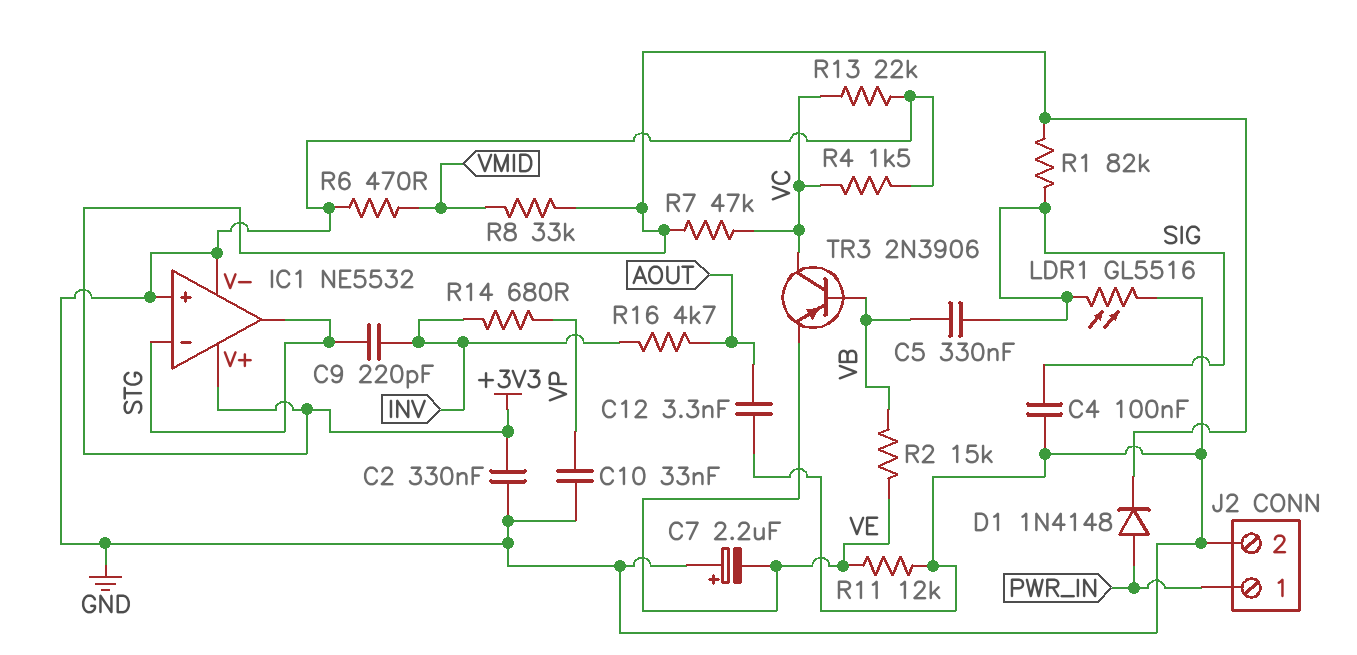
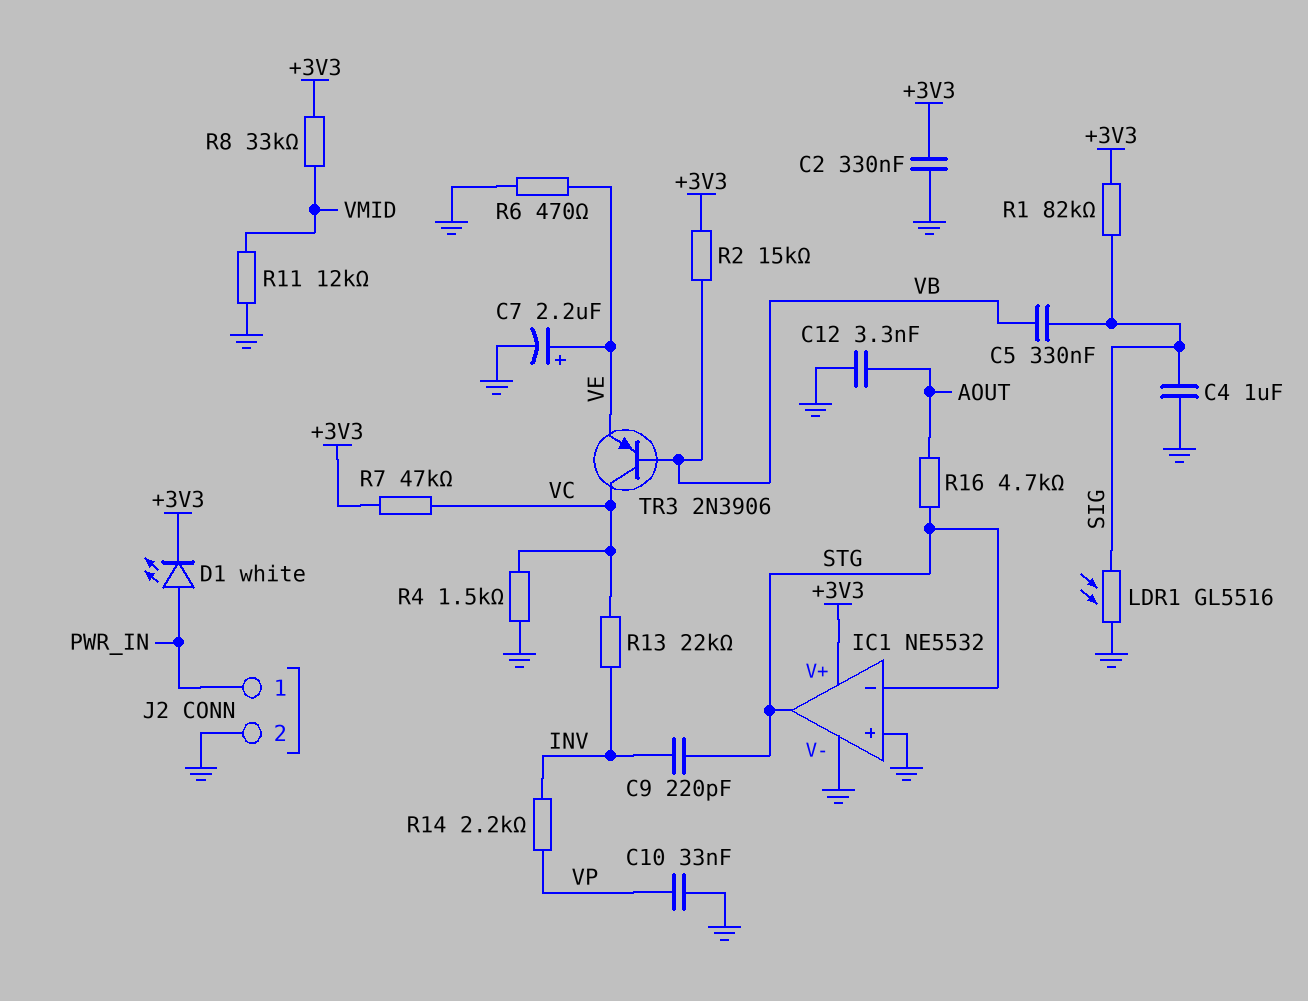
C4: 100nF (GND, SIG) -> 1uF (GND, SIG)
C7: 2.2uF (plus GND, minus VE) -> 2.2uF (plus VE, minus GND)
D1: diode 1N4148 (A PWR_IN, K +3V3) -> LED white (A PWR_IN, K +3V3)
R2: 15k (VB, VE) -> 15k (+3V3, VB)
R6: 470 (GND, VMID) -> 470 (GND, VE)
R11: 12k (GND, VE) -> 12k (GND, VMID)
R13: 22k (GND, VC) -> 22k (INV, VC)
R14: 680 (INV, VP) -> 2.2k (INV, VP)
R16: 4.7k (AOUT, INV) -> 4.7k (AOUT, STG)

